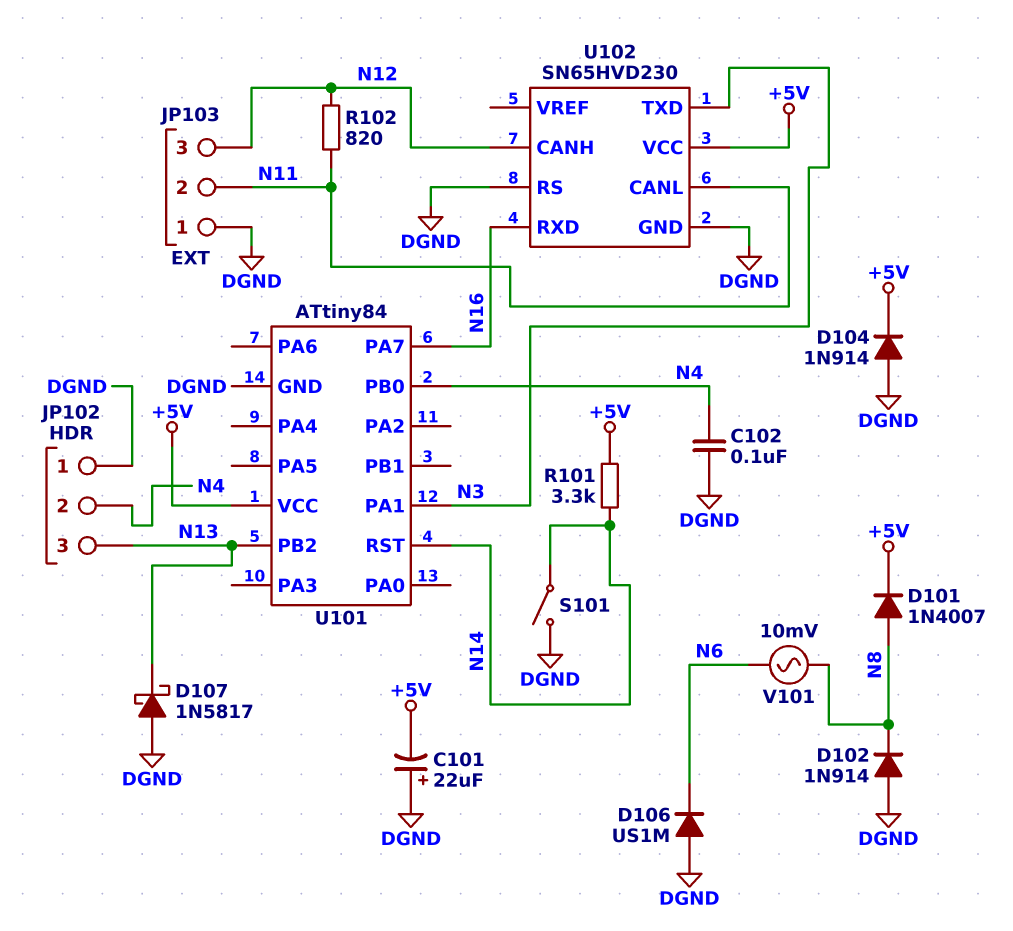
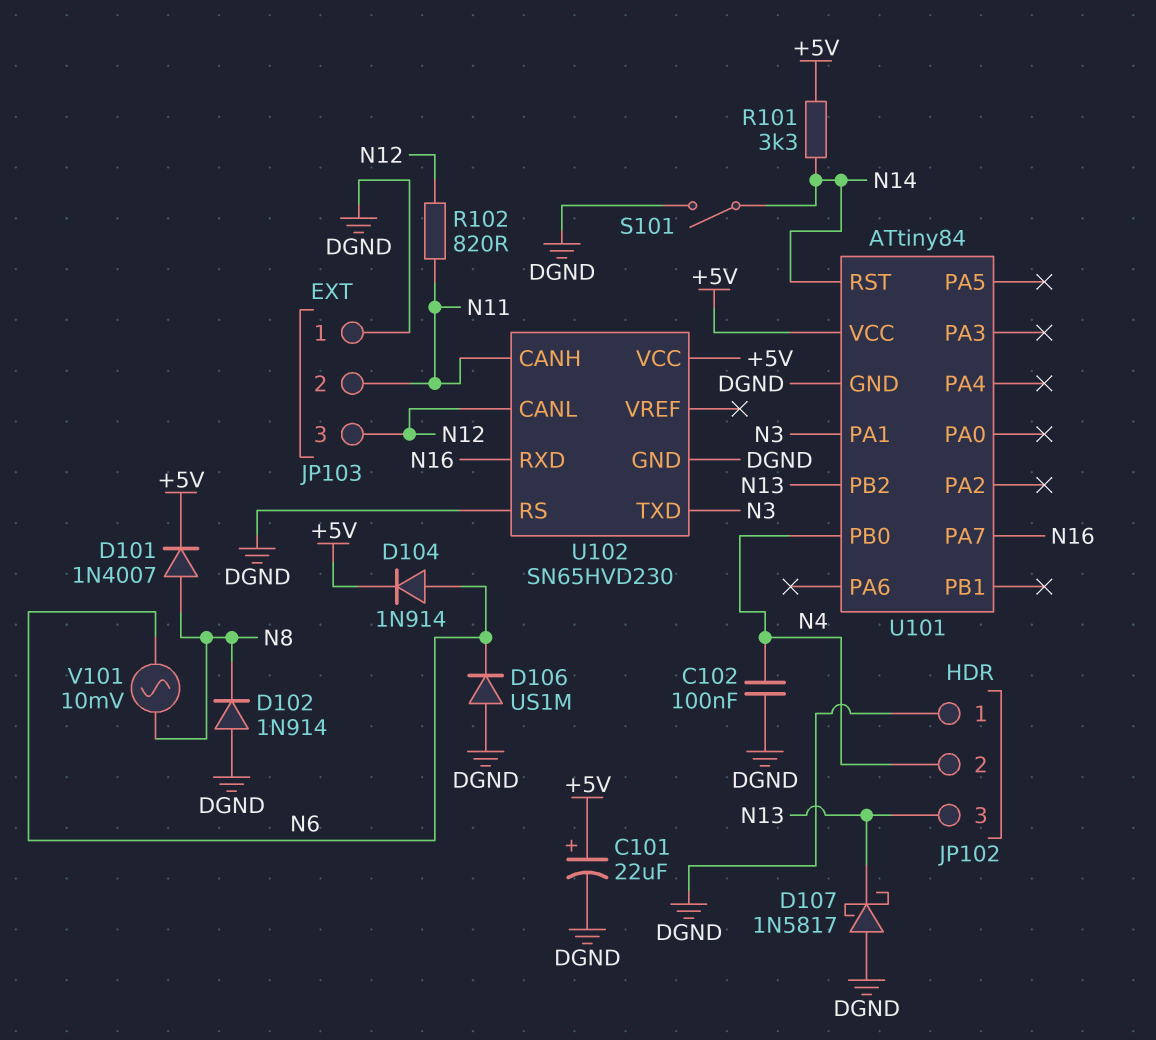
C101: 22uF (plus DGND, minus +5V) -> 22uF (plus +5V, minus DGND)
D104: diode 1N914 (A DGND, K +5V) -> diode 1N914 (A N6, K +5V)
U102 pin CANH: N12 -> N11
U102 pin CANL: N11 -> N12

